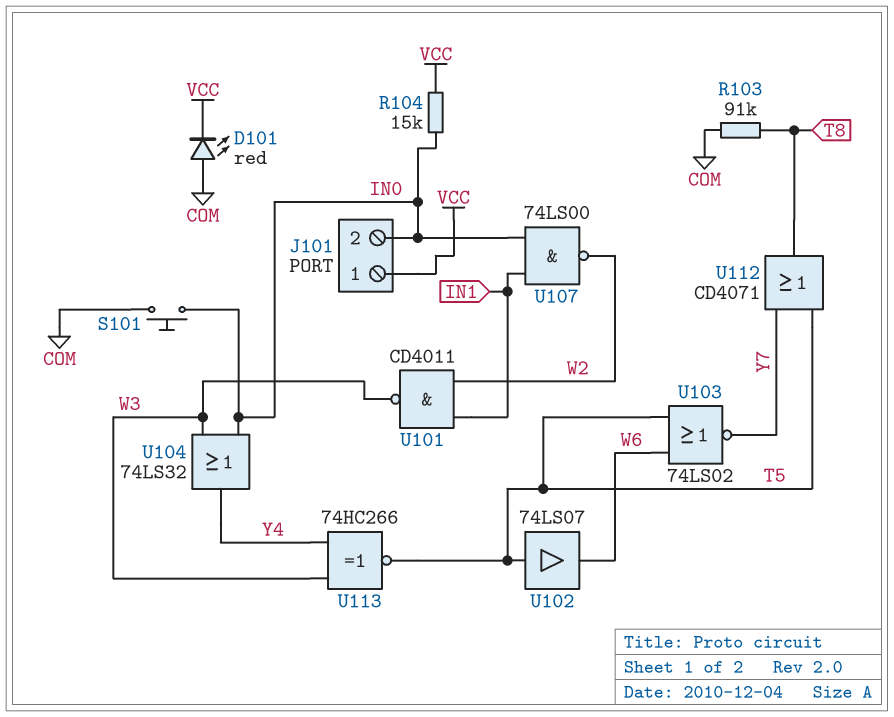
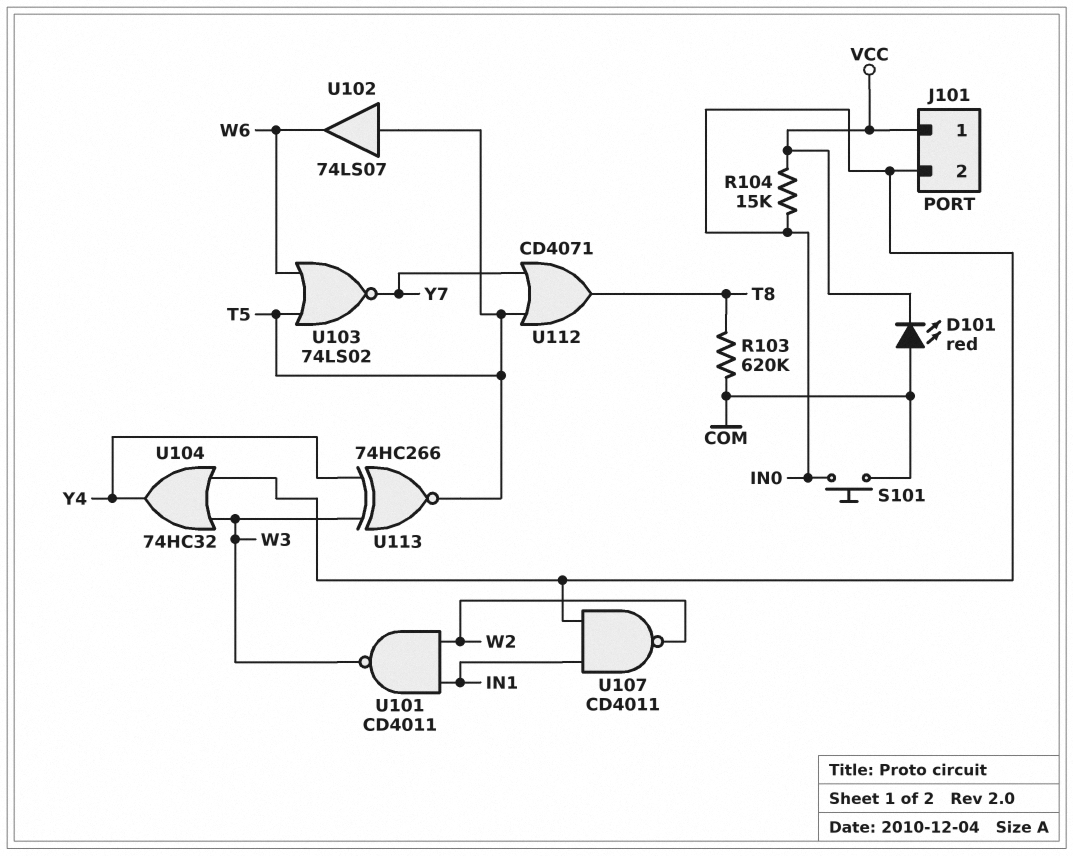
R103: 91k (COM, T8) -> 620k (COM, T8)
U104: OR 74LS32 (in IN0, in W3, out Y4) -> OR 74HC32 (in IN0, in W3, out Y4)
U107: NAND 74LS00 (in IN0, in IN1, out W2) -> NAND CD4011 (in IN0, in IN1, out W2)

